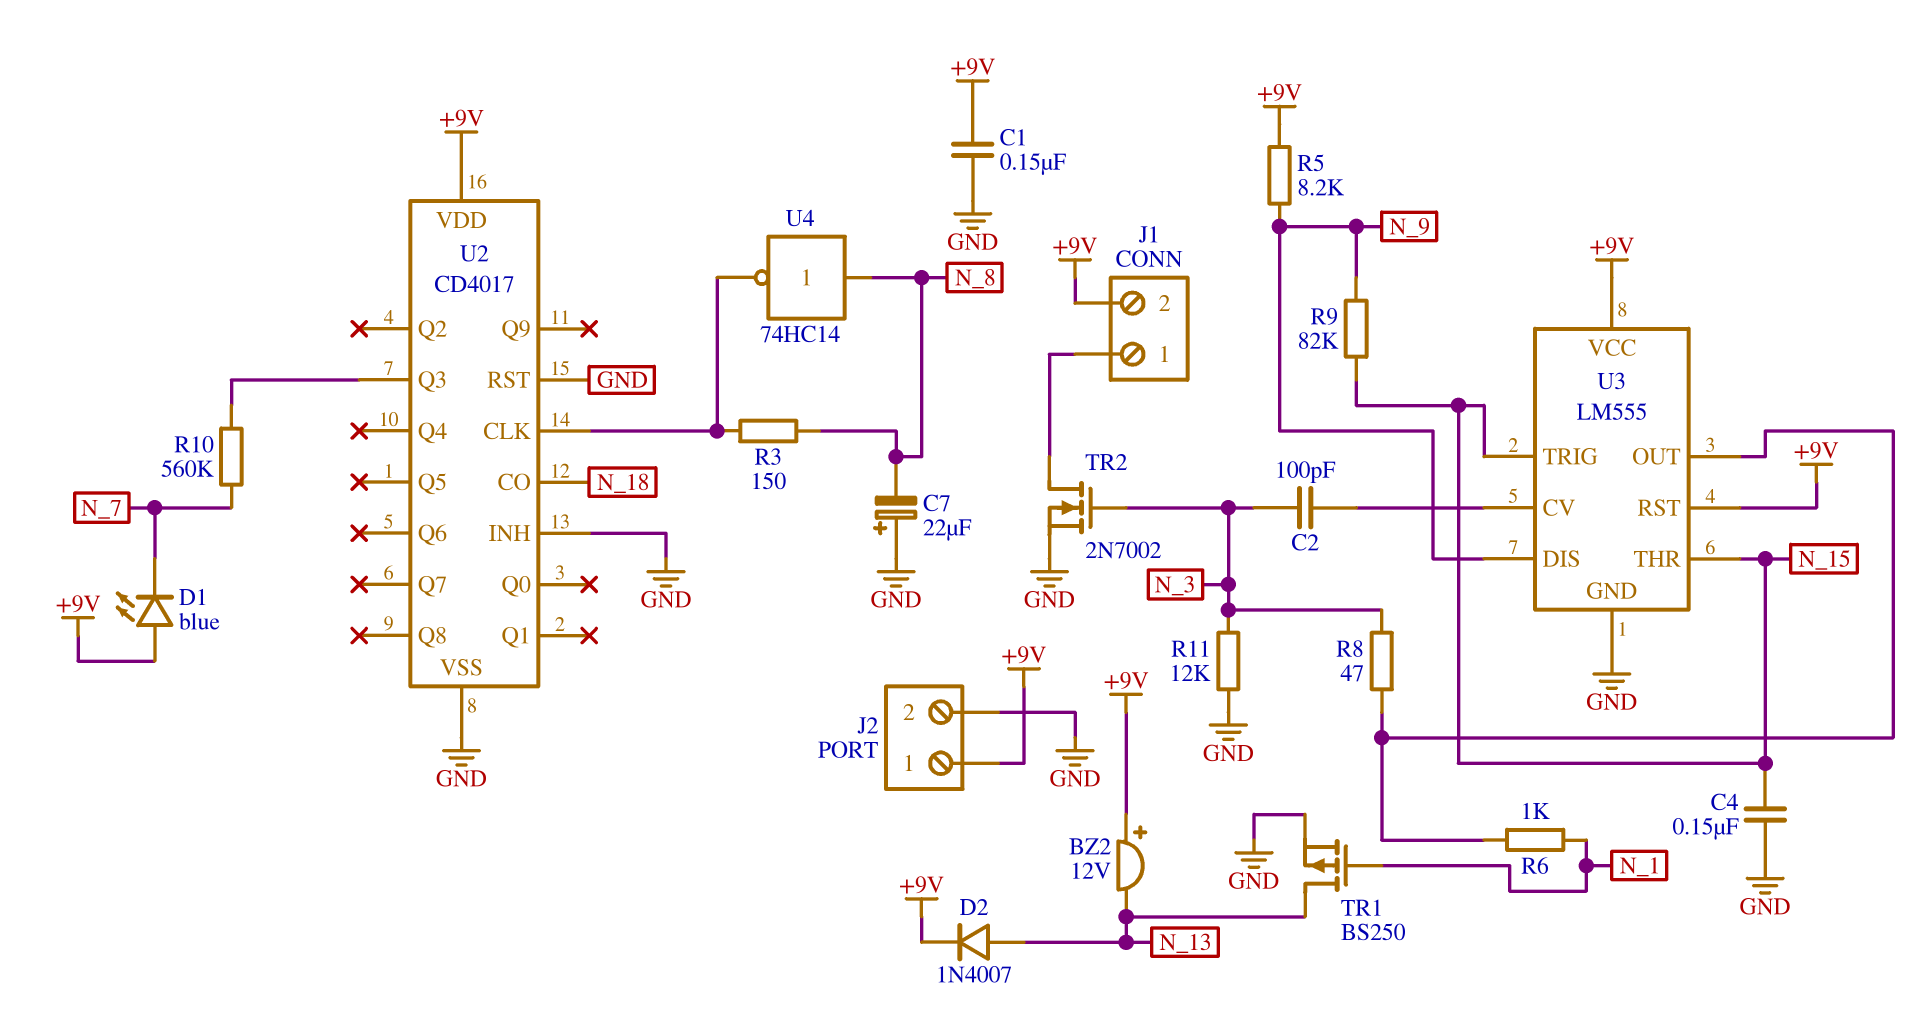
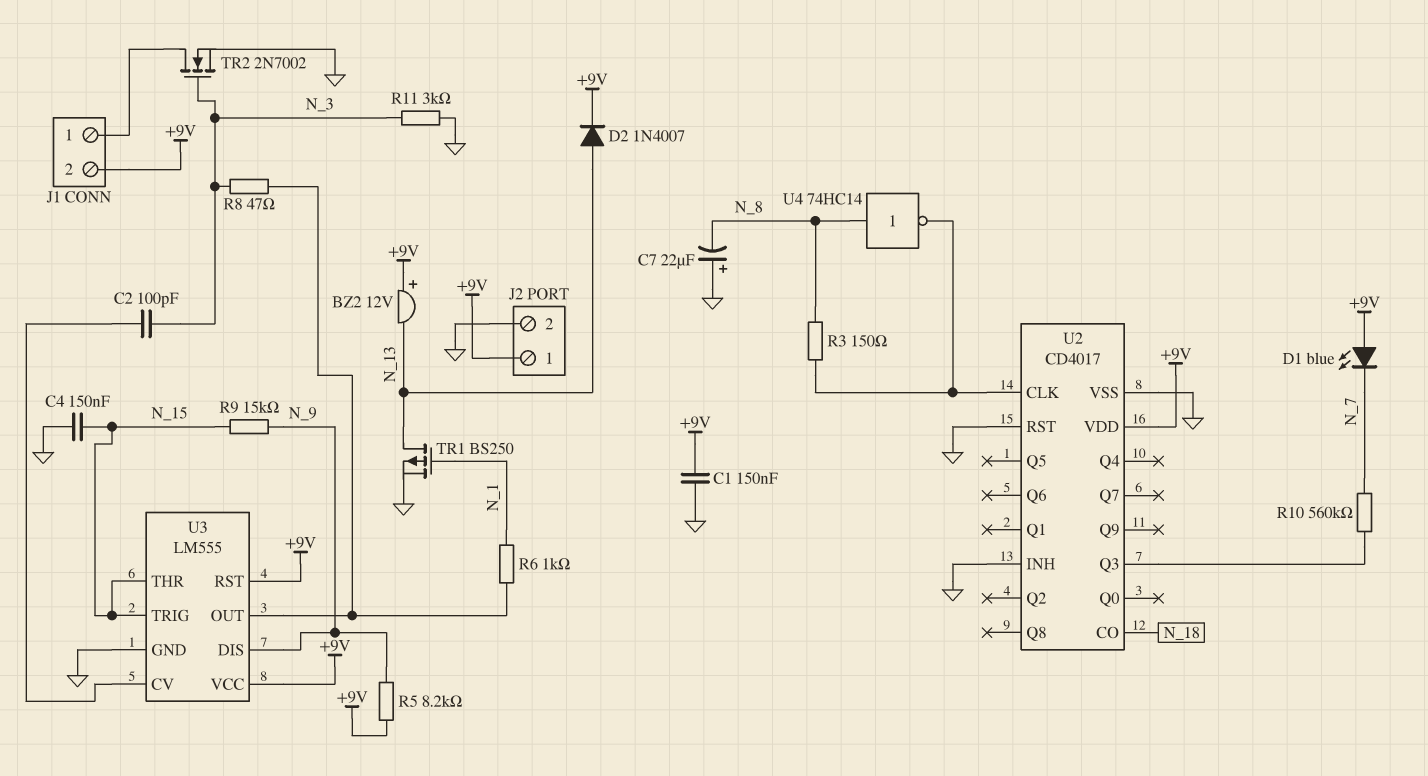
R9: 82k (N_9, N_15) -> 15k (N_9, N_15)
R11: 12k (GND, N_3) -> 3k (GND, N_3)

